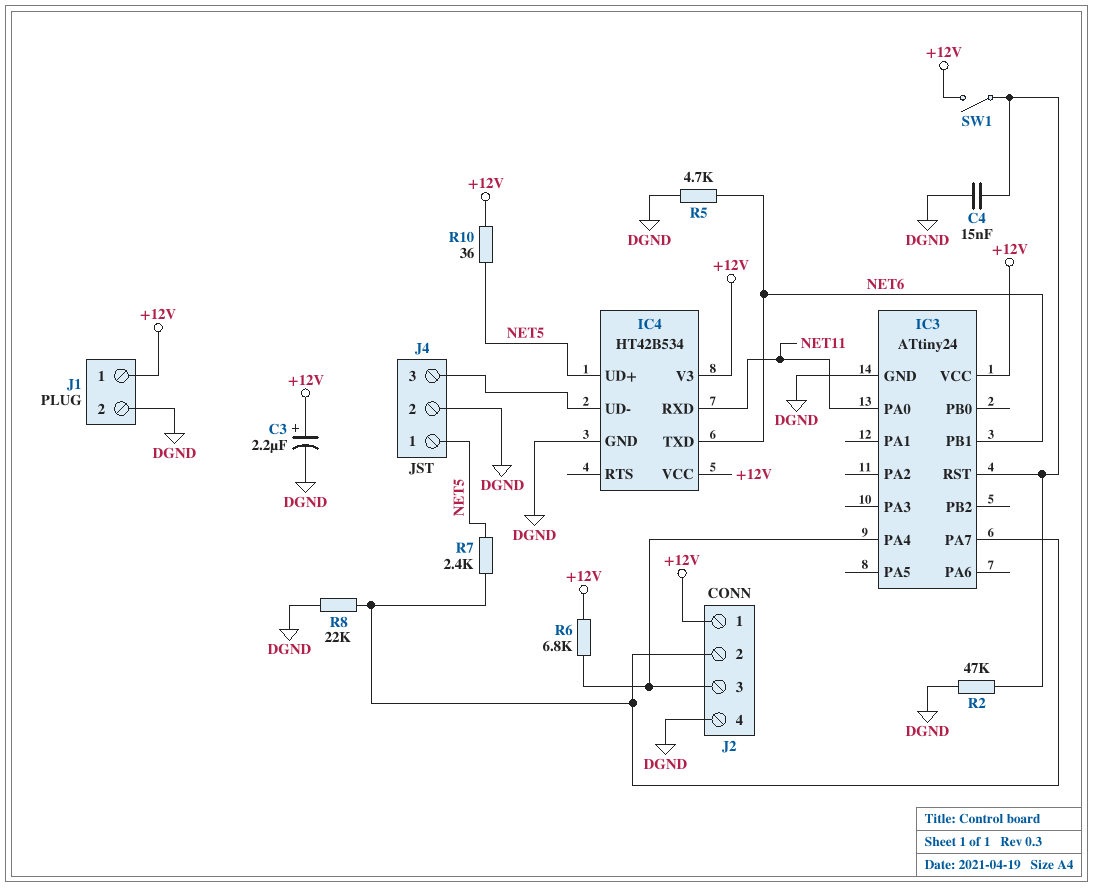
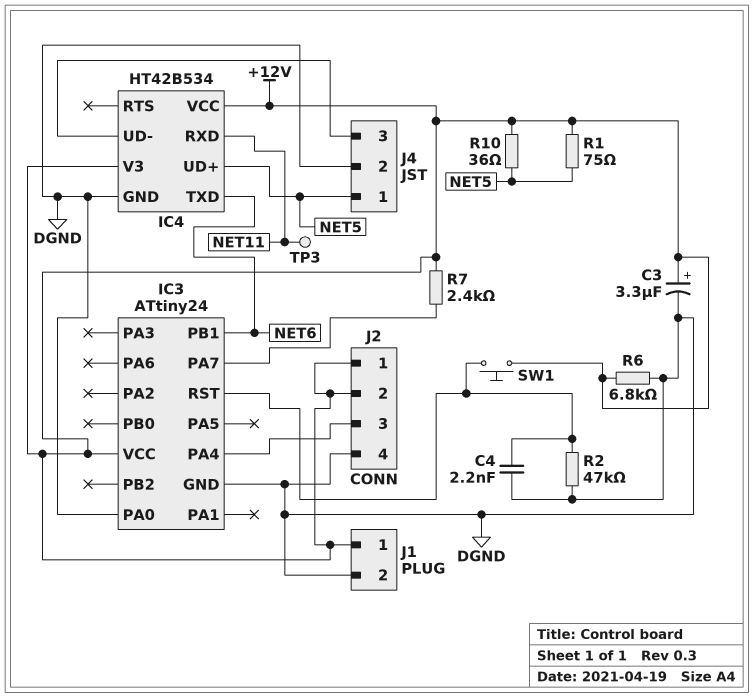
C3: 2.2uF (plus +12V, minus DGND) -> 3.3uF (plus +12V, minus DGND)
C4: 15nF (DGND, IC3/RST) -> 2.2nF (DGND, IC3/RST)
IC3 pin PA0: NET11 -> DGND
J2 pin 2: IC3/PA7 -> +12V
R1: none -> 75 (+12V, NET5)
R5: 4.7k (DGND, NET6) -> none
R6: 6.8k (+12V, IC3/PA4) -> 6.8k (+12V, DGND)
R7: 2.4k (IC3/PA7, NET5) -> 2.4k (+12V, IC3/PA7)
R8: 22k (DGND, IC3/PA7) -> none
SW1: switch (+12V, IC3/RST) -> button (+12V, IC3/RST)
TP3: none -> test point (NET11)

